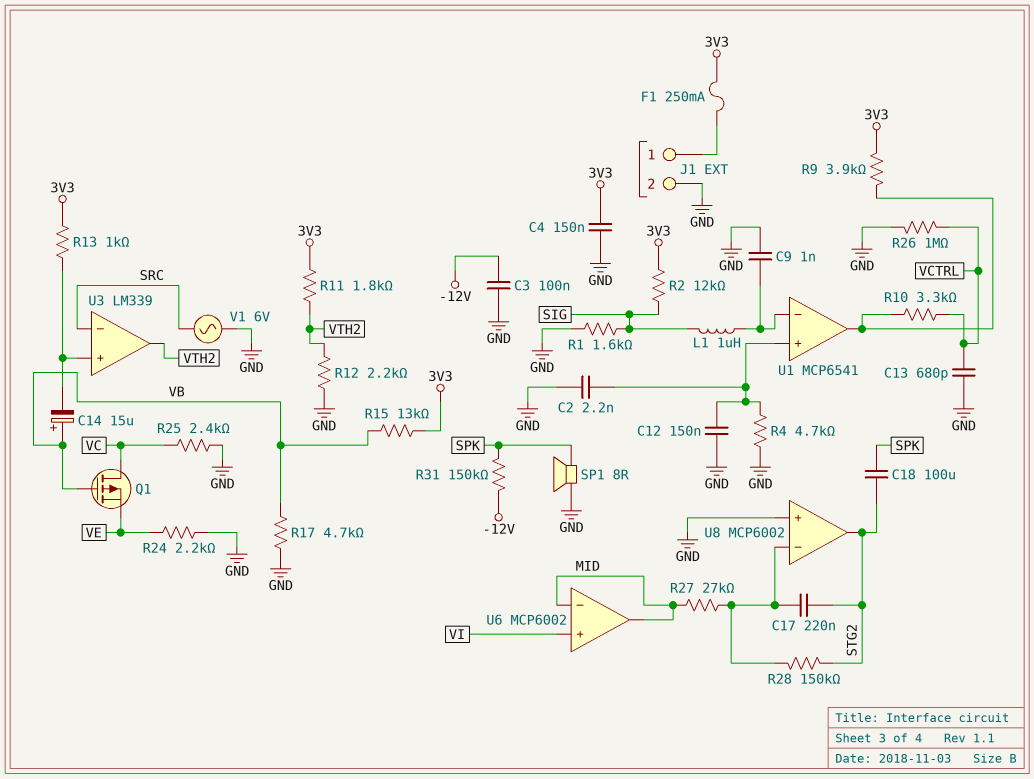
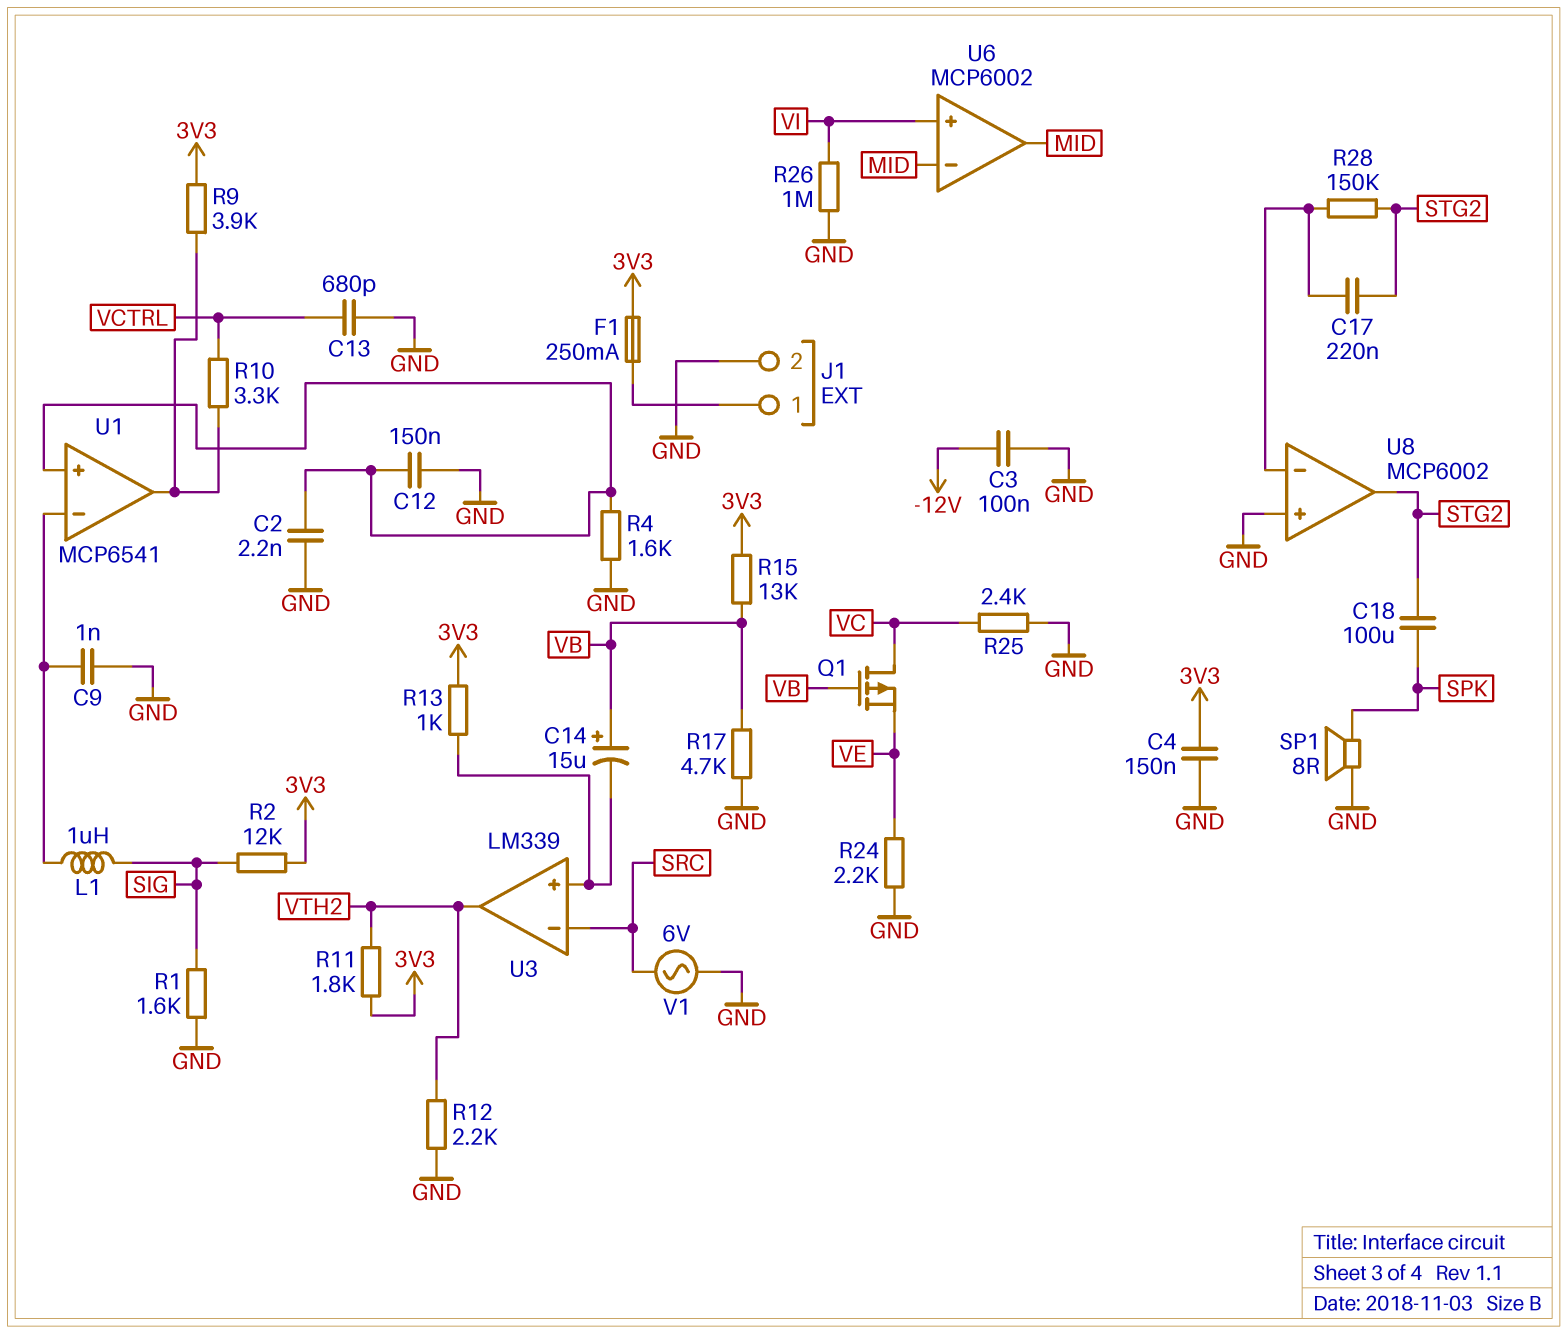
R4: 4.7k (GND, U1/in+) -> 1.6k (GND, U1/in+)
R26: 1M (GND, VCTRL) -> 1M (GND, VI)
R27: 27k (MID, U8/in-) -> none
R31: 150k (-12V, SPK) -> none

